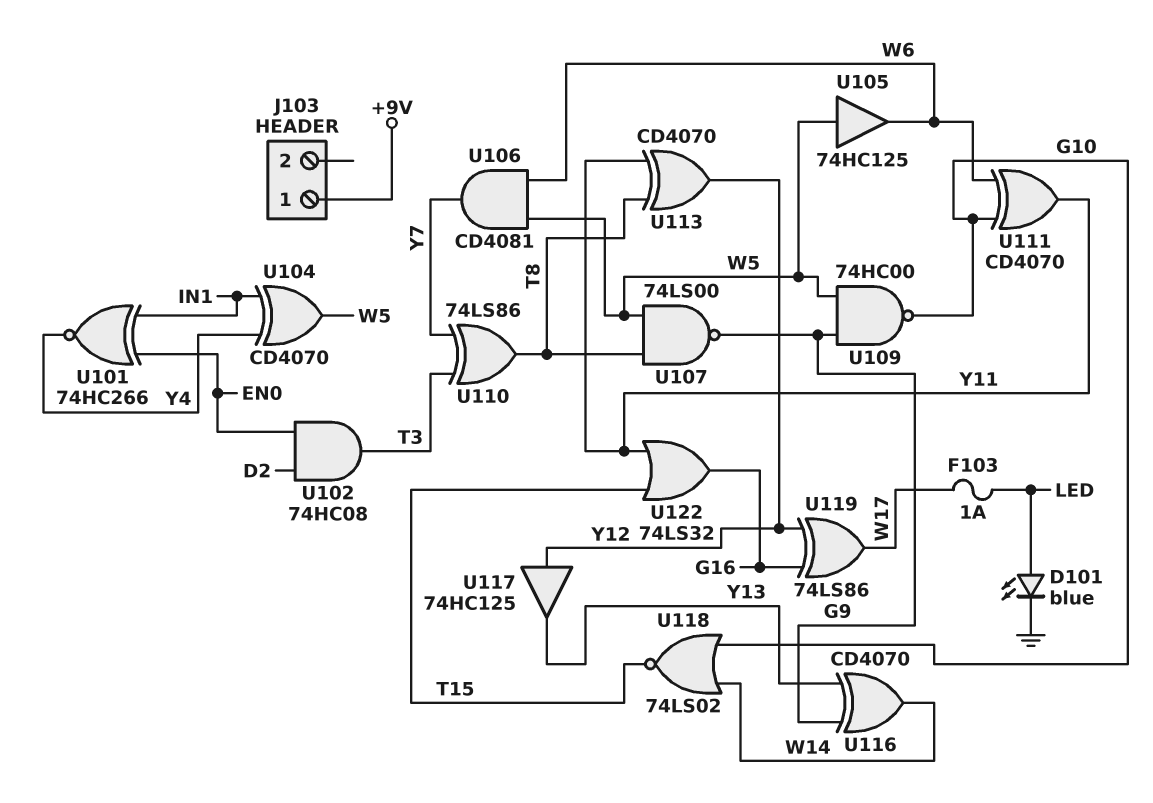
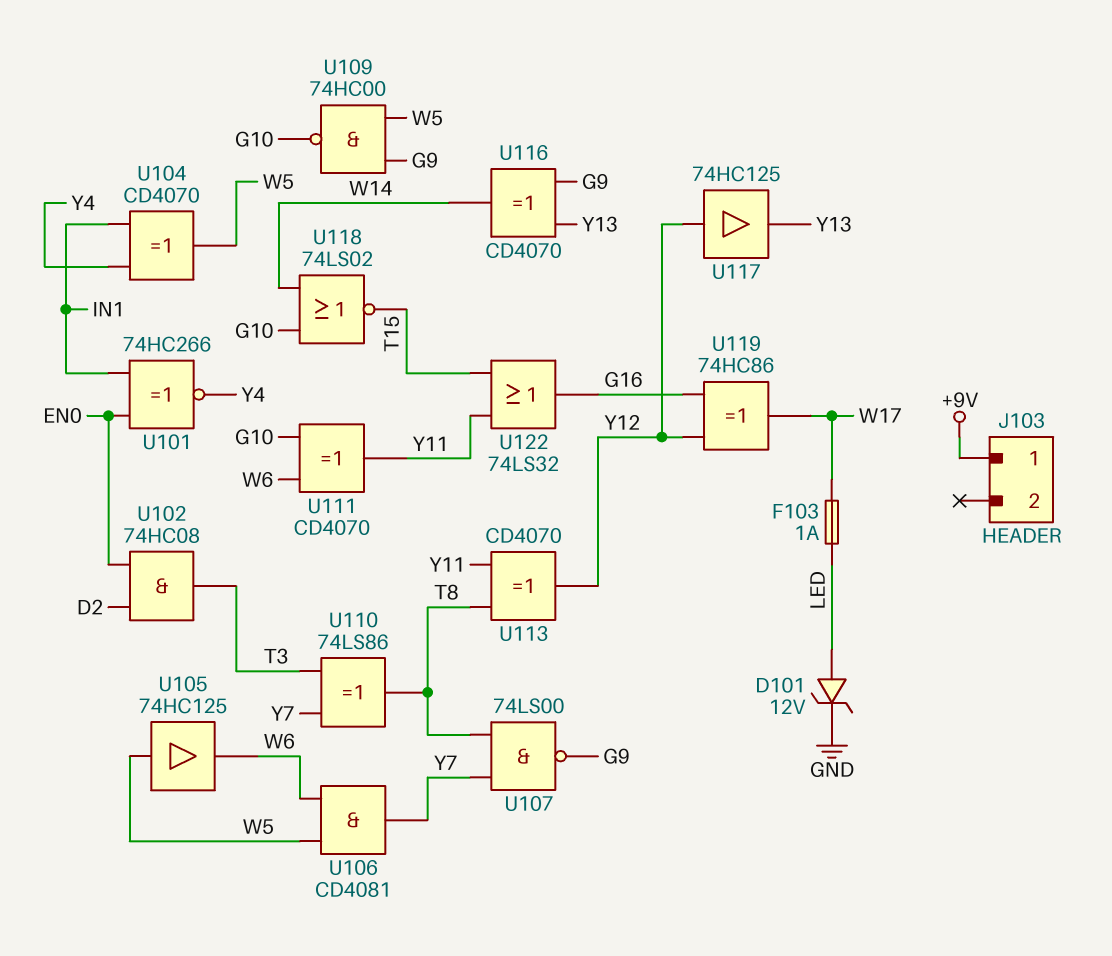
D101: LED blue (A LED, K GND) -> zener 12V (A LED, K GND)
U107: NAND 74LS00 (in T8, in W5, out G9) -> NAND 74LS00 (in T8, in Y7, out G9)
U119: XOR 74LS86 (in G16, in Y12, out W17) -> XOR 74HC86 (in G16, in Y12, out W17)

